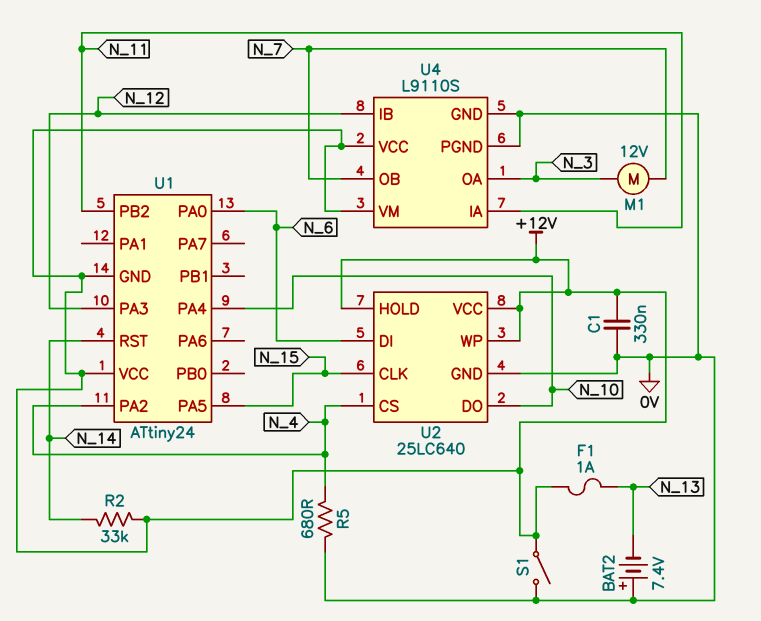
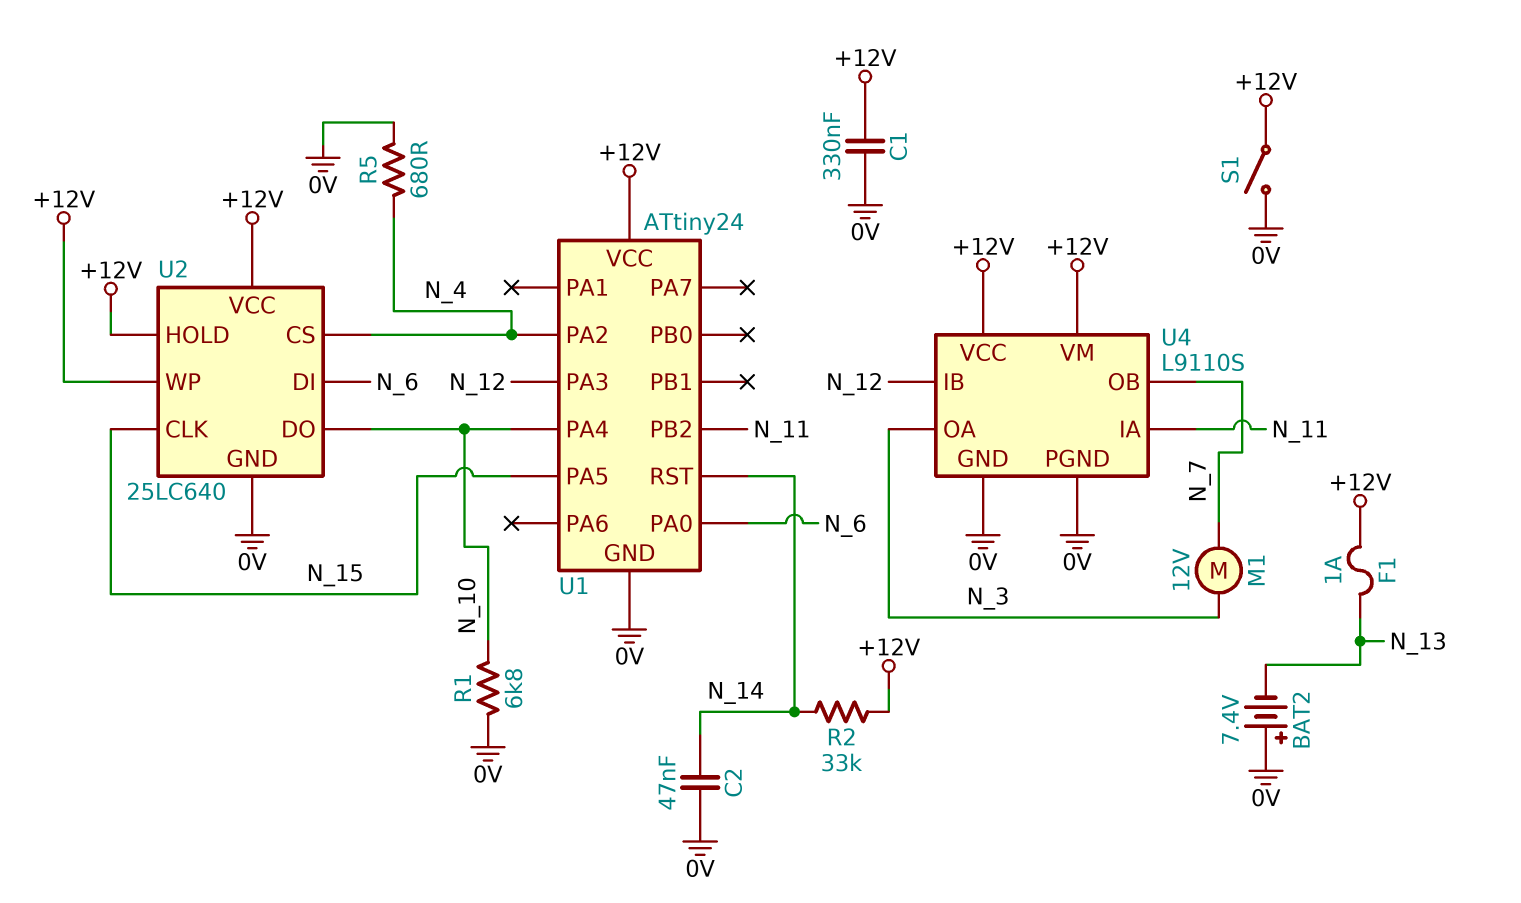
C2: none -> 47nF (0V, N_14)
R1: none -> 6.8k (0V, N_10)
U1 pin GND: +12V -> 0V

